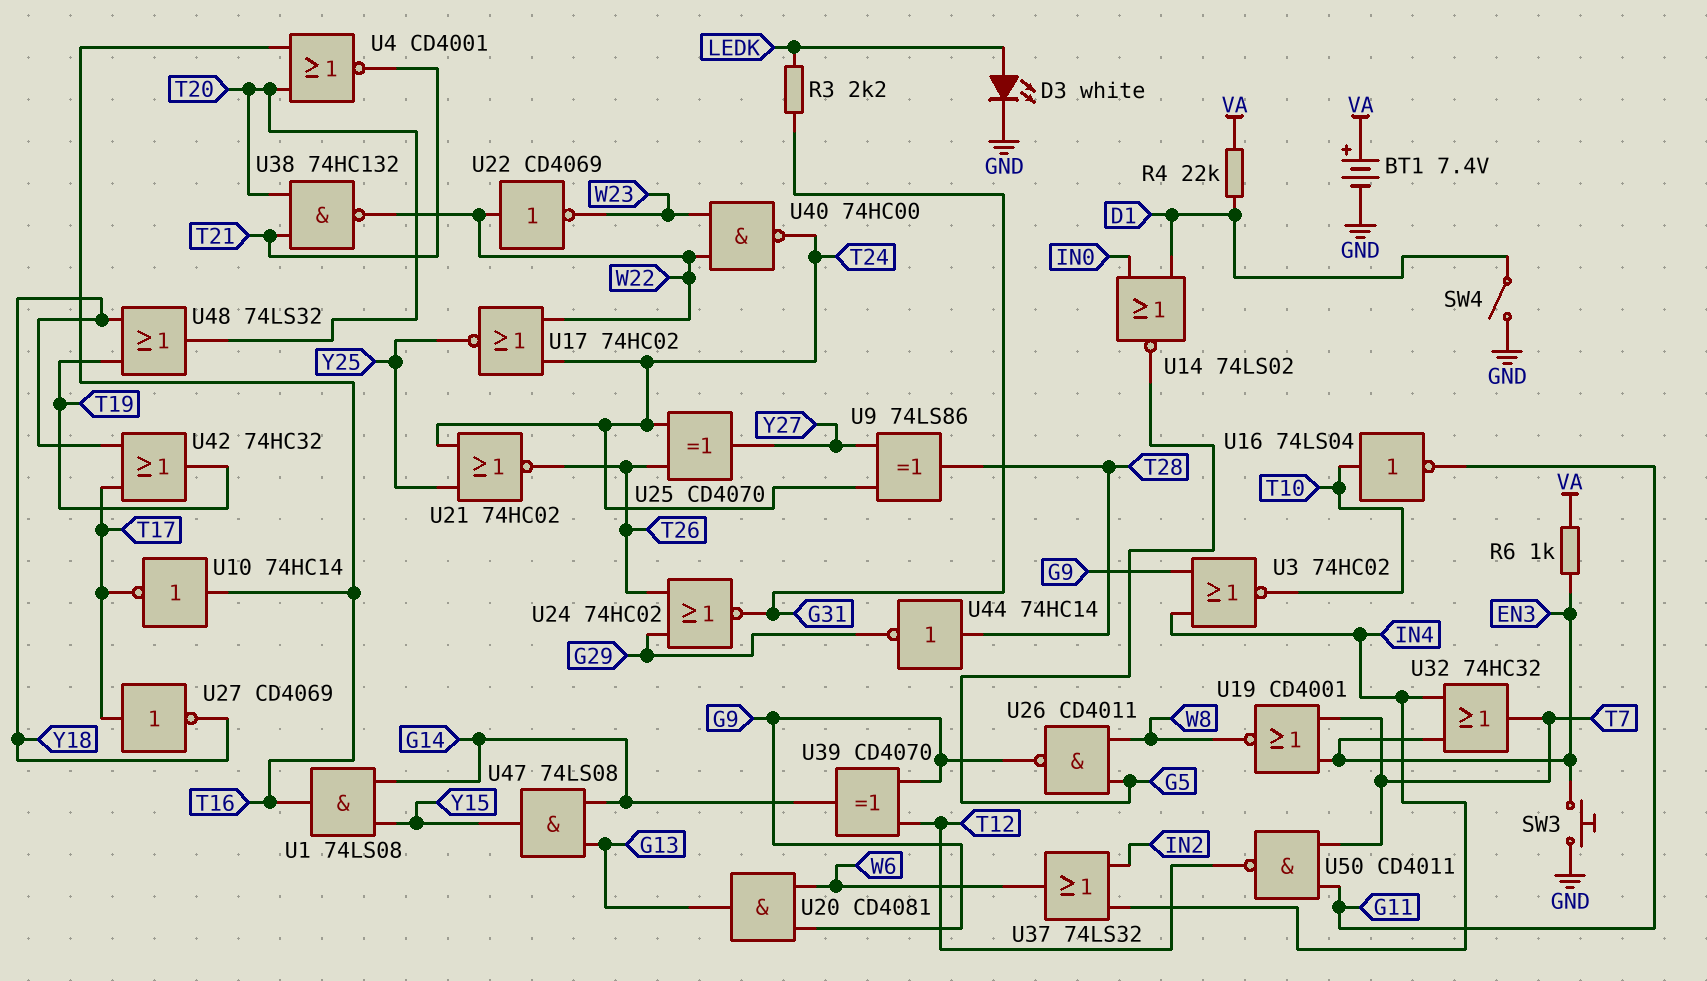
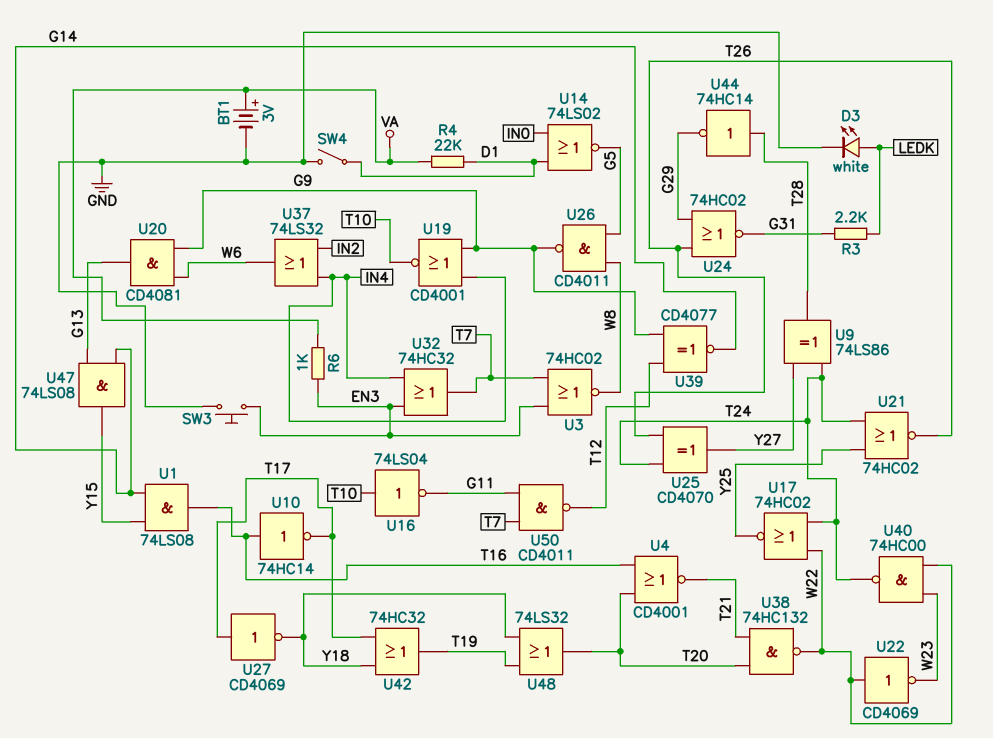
BT1: 7.4V (plus VA, minus GND) -> 3V (plus VA, minus GND)
U3: NOR 74HC02 (in G9, in IN4, out T10) -> NOR 74HC02 (in EN3, in T7, out W8)
U19: NOR CD4001 (in EN3, in T7, out W8) -> NOR CD4001 (in G9, in IN4, out T10)
U39: XOR CD4070 (in G9, in T12, out G14) -> XNOR CD4077 (in G9, in T12, out G14)

